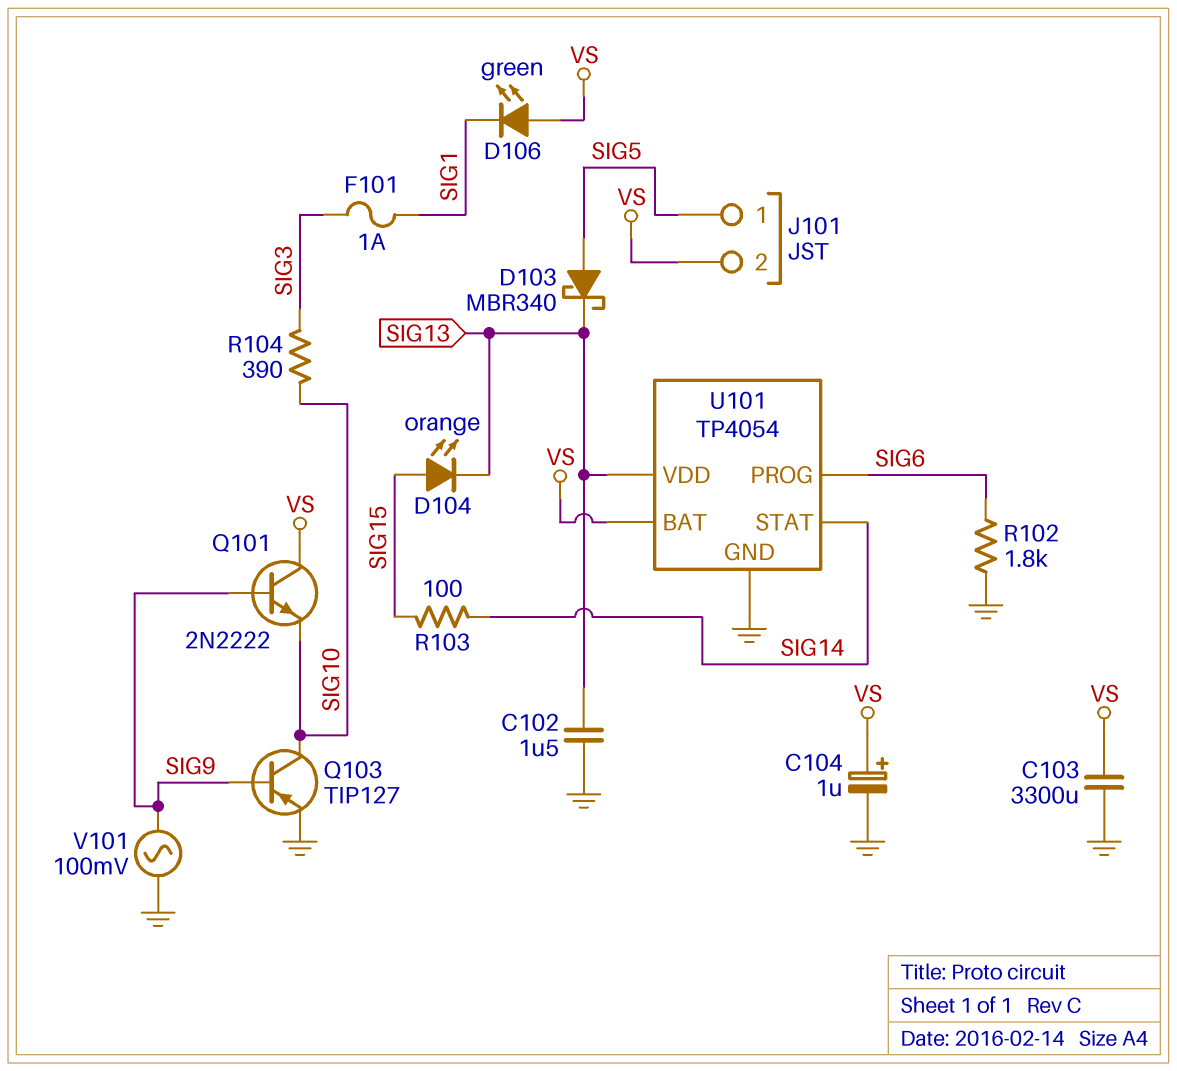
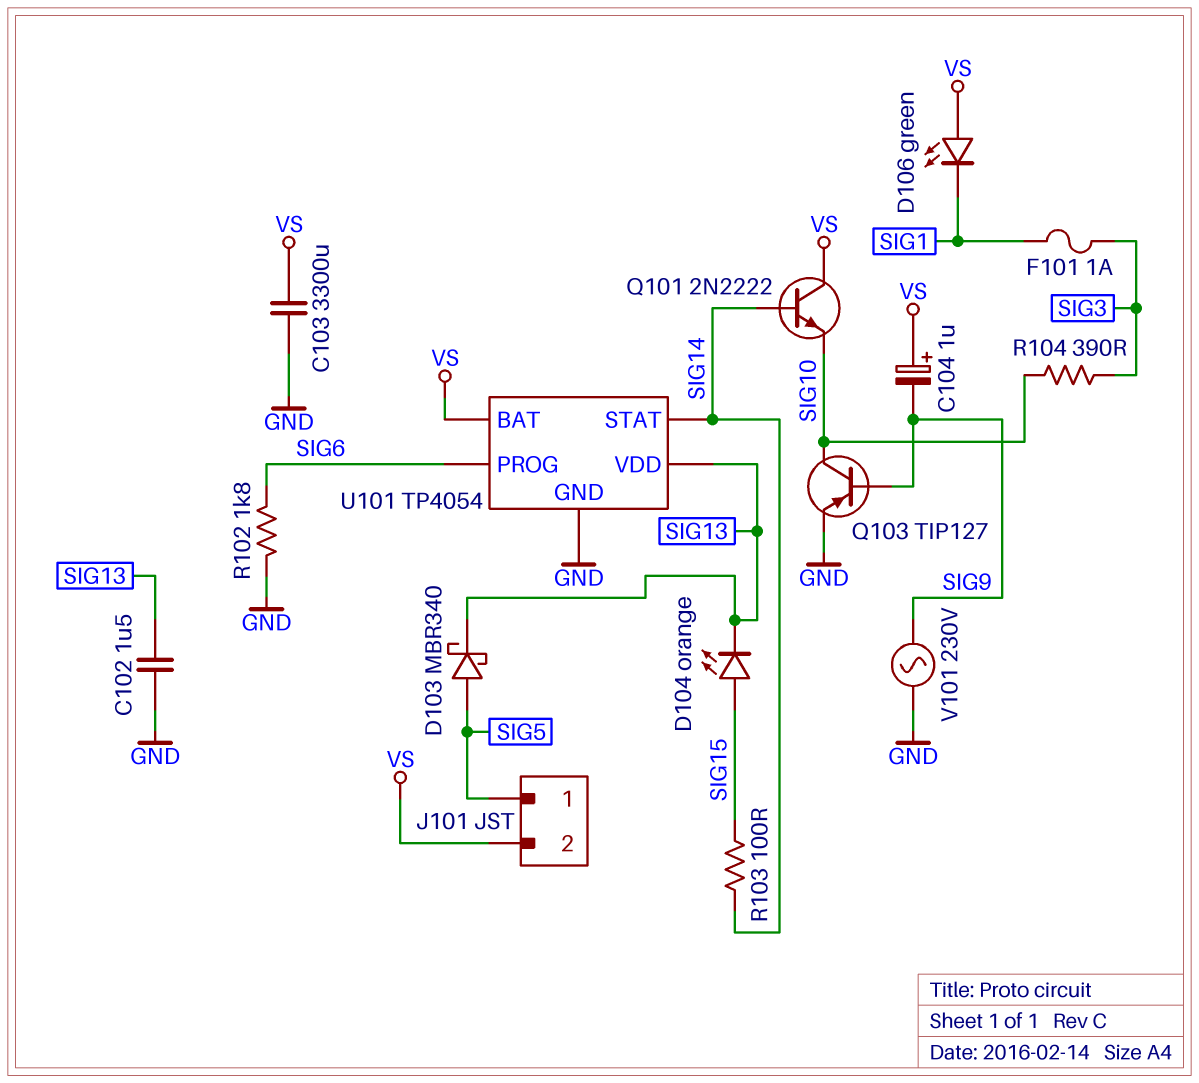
C104: 1uF (plus VS, minus GND) -> 1uF (plus VS, minus SIG9)
Q101: NPN 2N2222 (B SIG9, C VS, E SIG10) -> NPN 2N2222 (B SIG14, C VS, E SIG10)
V101: AC 100mV (GND, SIG9) -> AC 230V (GND, SIG9)

